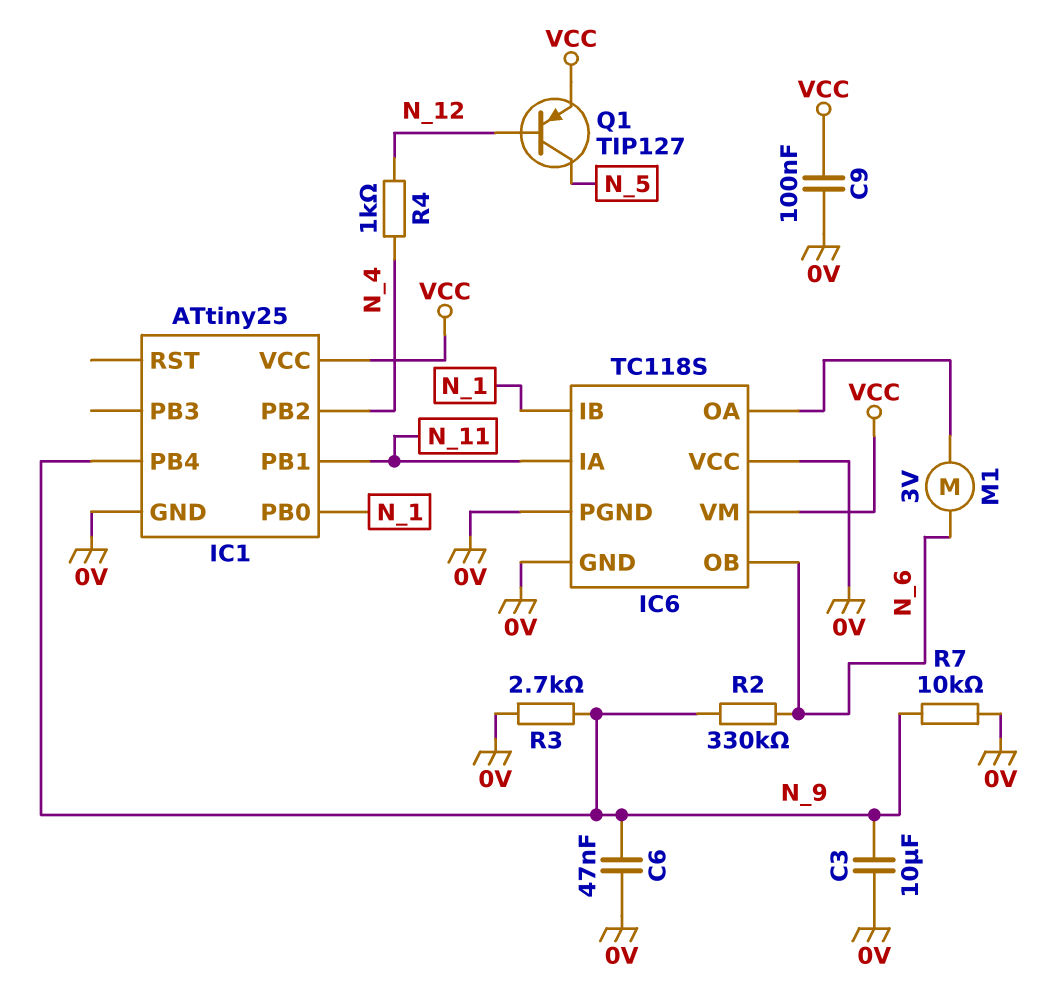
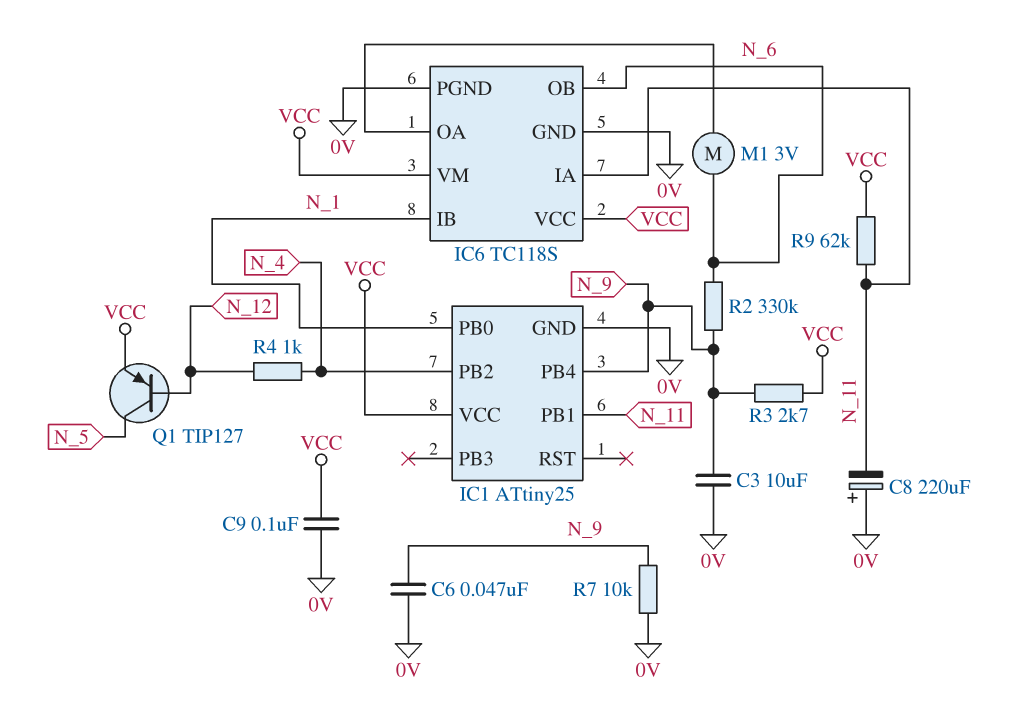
C8: none -> 220uF (plus 0V, minus N_11)
IC6 pin VCC: 0V -> VCC
R3: 2.7k (0V, N_9) -> 2.7k (N_9, VCC)
R9: none -> 62k (N_11, VCC)

